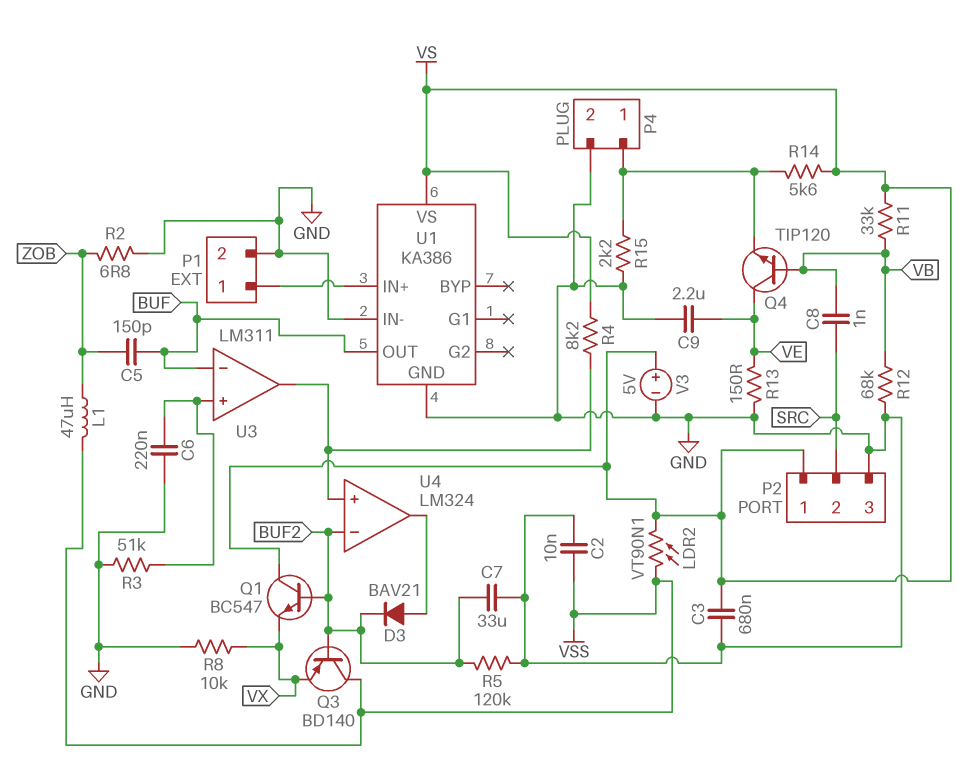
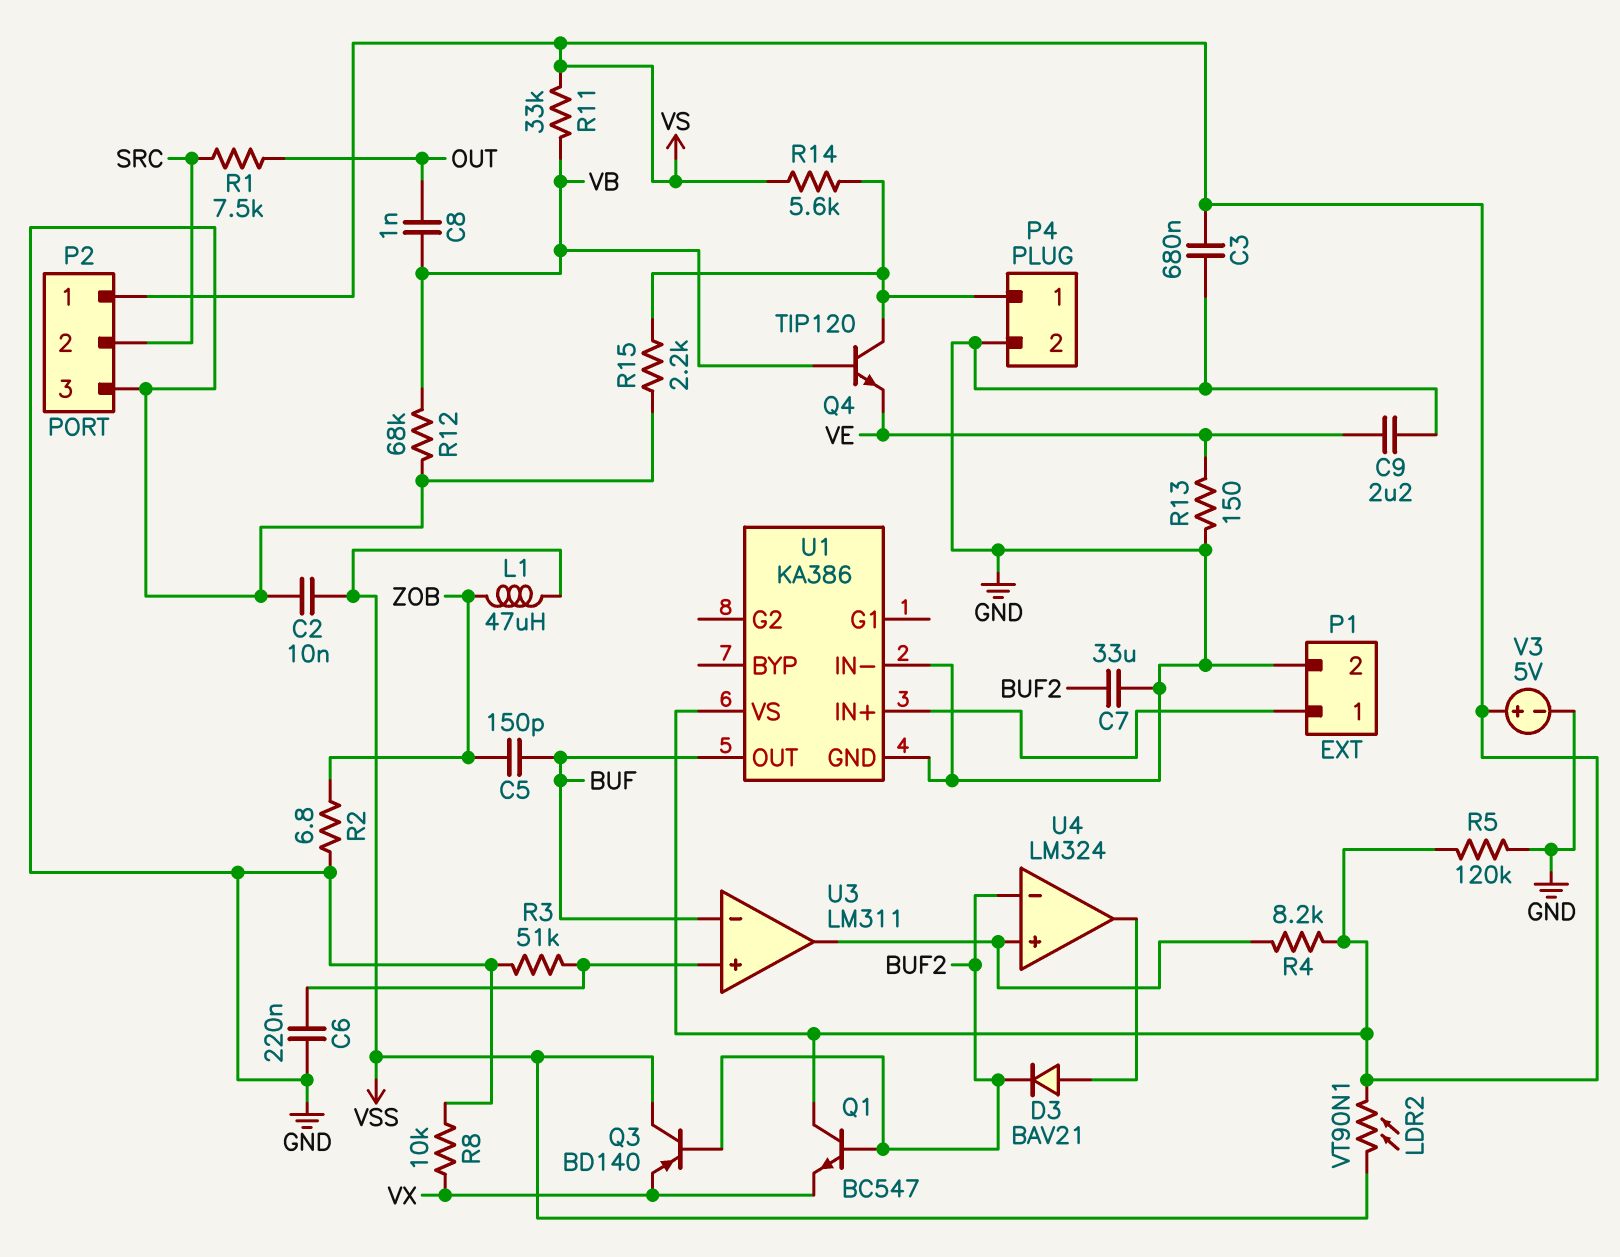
C8: 1nF (SRC, VB) -> 1nF (OUT, VB)
Q4: NPN TIP120 (B VB, C VE, E P4/1) -> NPN TIP120 (B VB, C P4/1, E VE)
R1: none -> 7.5k (OUT, SRC)
R5: 120k (BUF2, GND) -> 120k (GND, VS)

